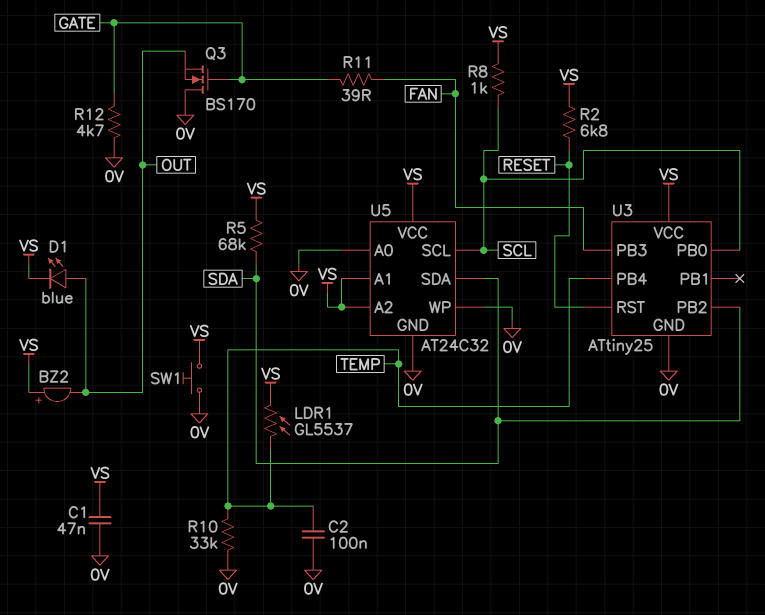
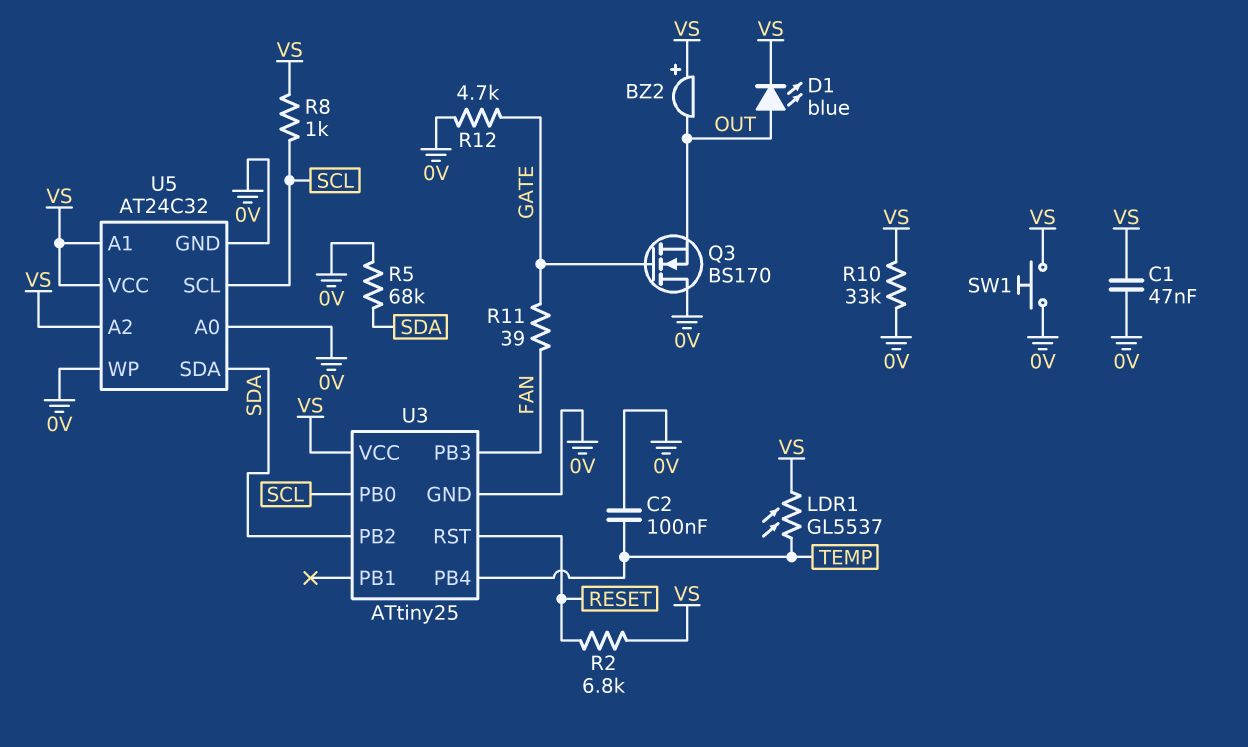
R5: 68k (SDA, VS) -> 68k (0V, SDA)
R10: 33k (0V, TEMP) -> 33k (0V, VS)

